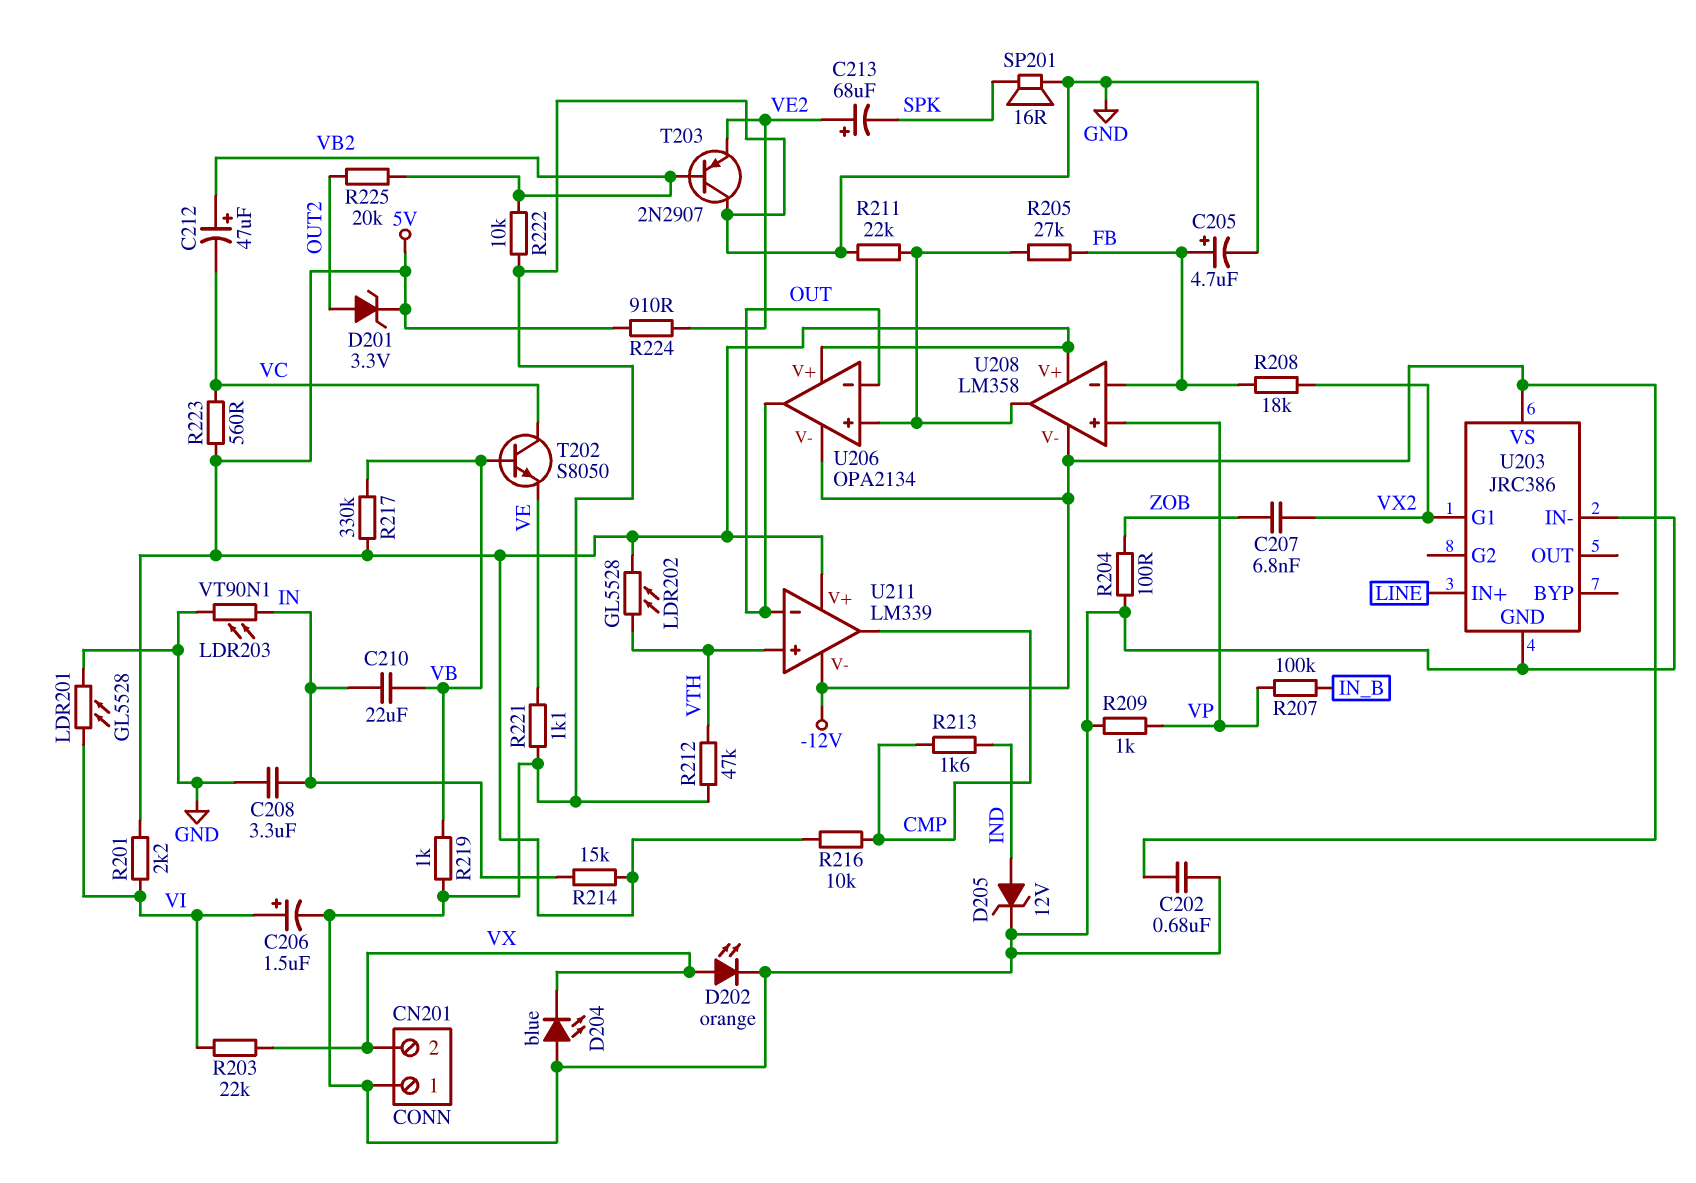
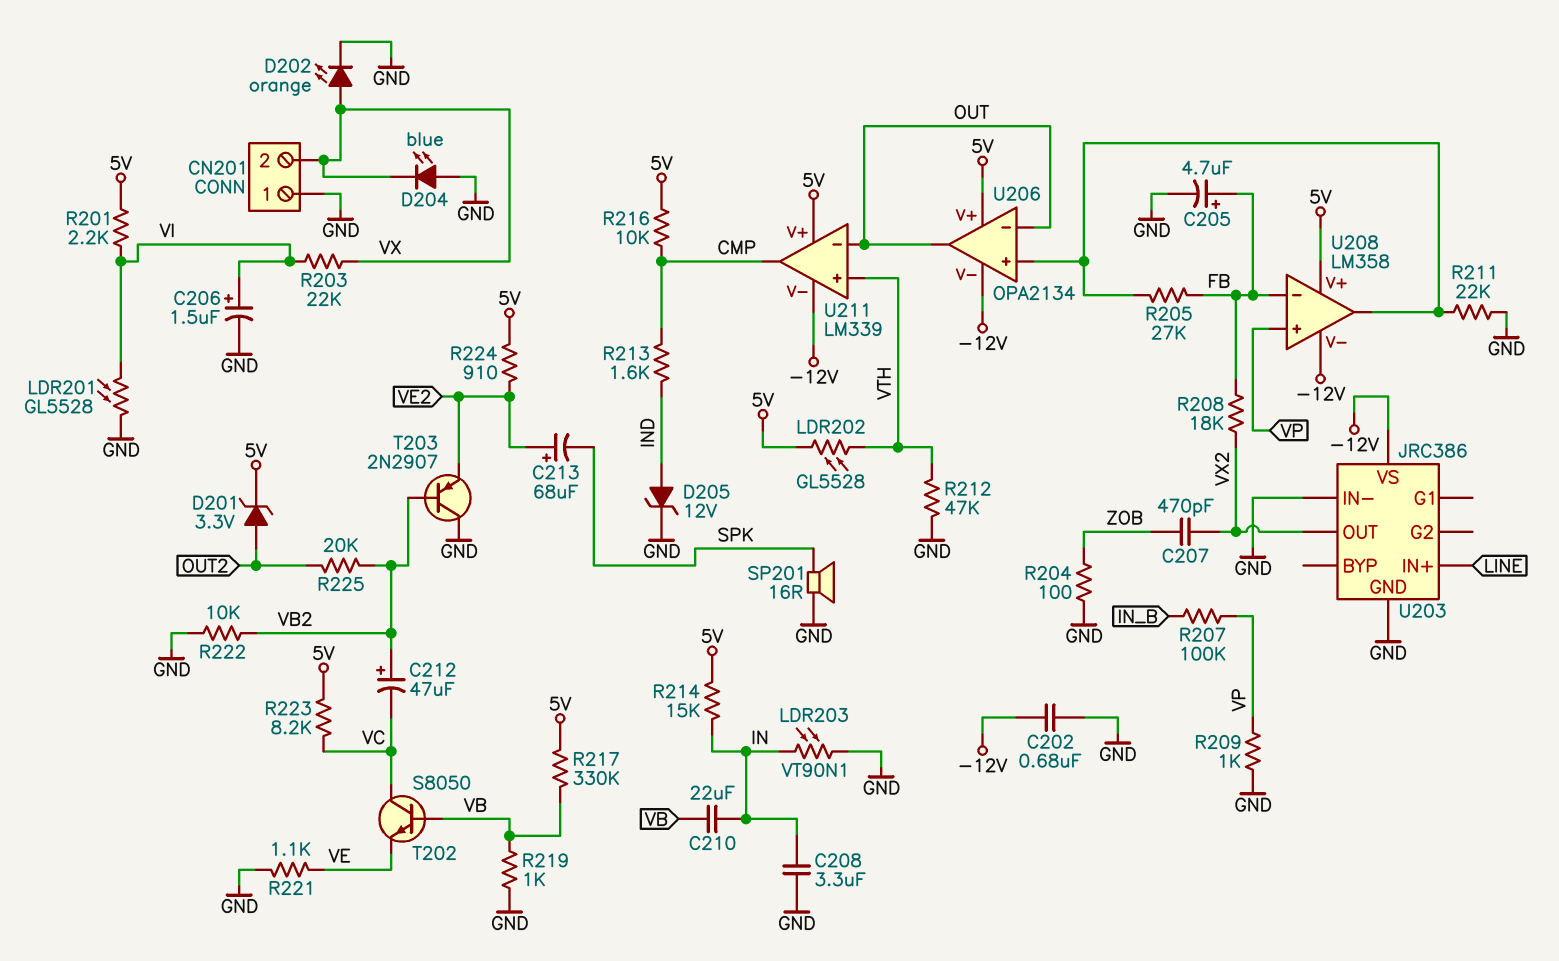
C207: 6.8nF (VX2, ZOB) -> 470pF (VX2, ZOB)
R223: 560 (5V, VC) -> 8.2k (5V, VC)
U203 pin G1: VX2 -> none
U203 pin OUT: none -> VX2

